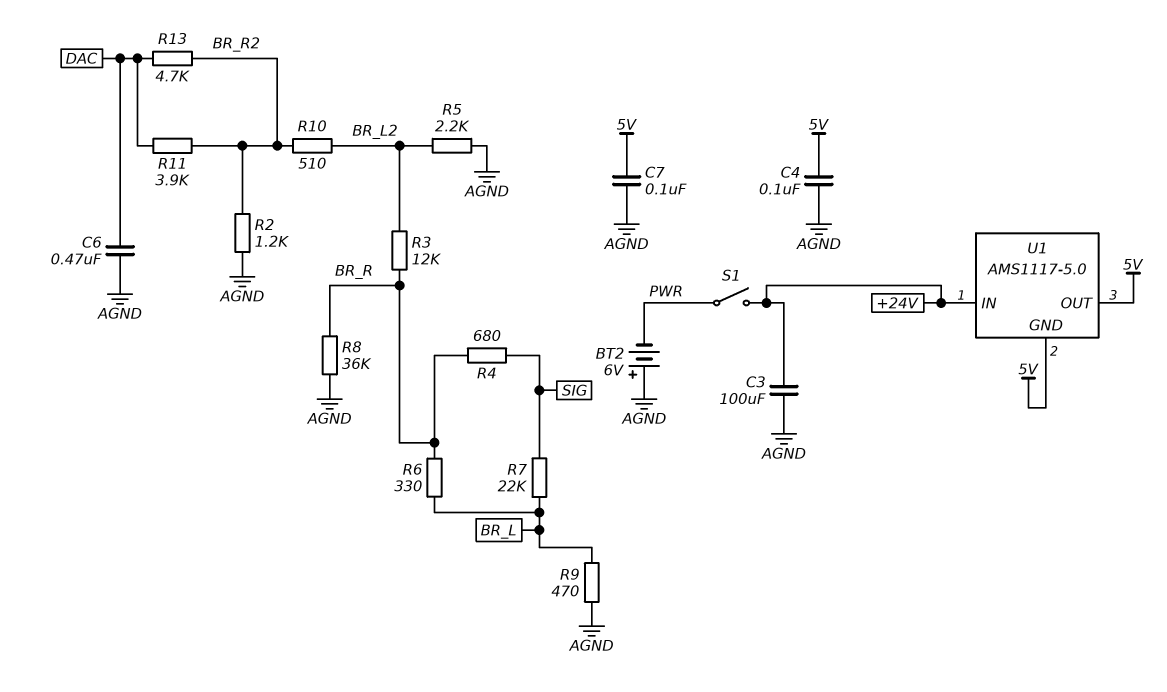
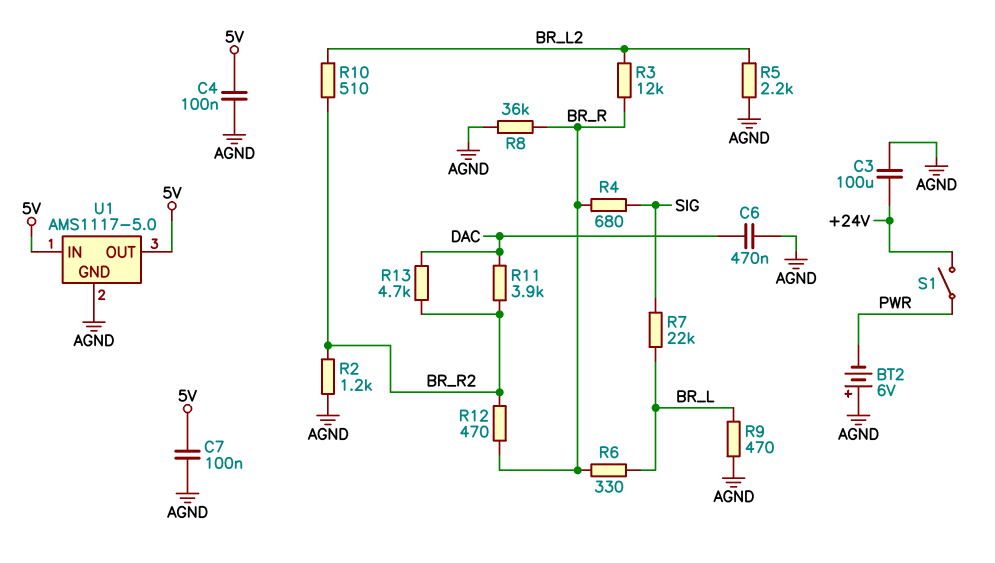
R12: none -> 470 (BR_R, BR_R2)
U1 pin GND: 5V -> AGND
U1 pin IN: +24V -> 5V

